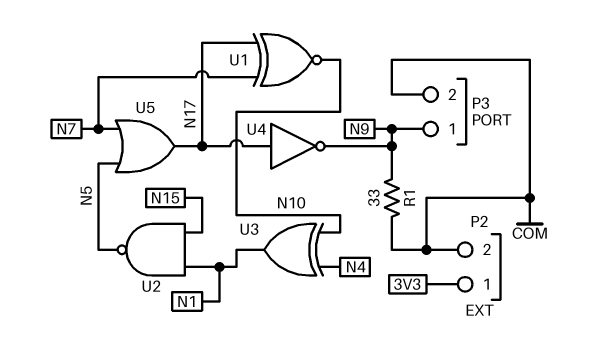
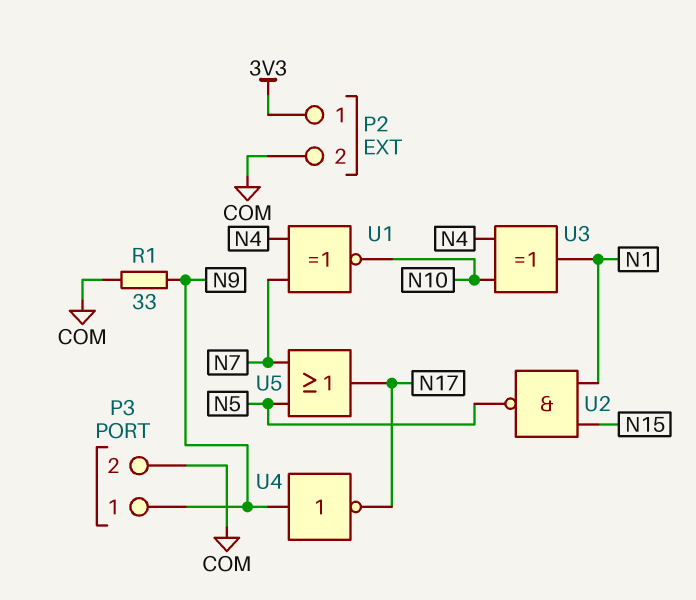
U1: XNOR (in N7, in N17, out N10) -> XNOR (in N4, in N7, out N10)
U4: NOT (in N17, out N9) -> NOT (in N9, out N17)

